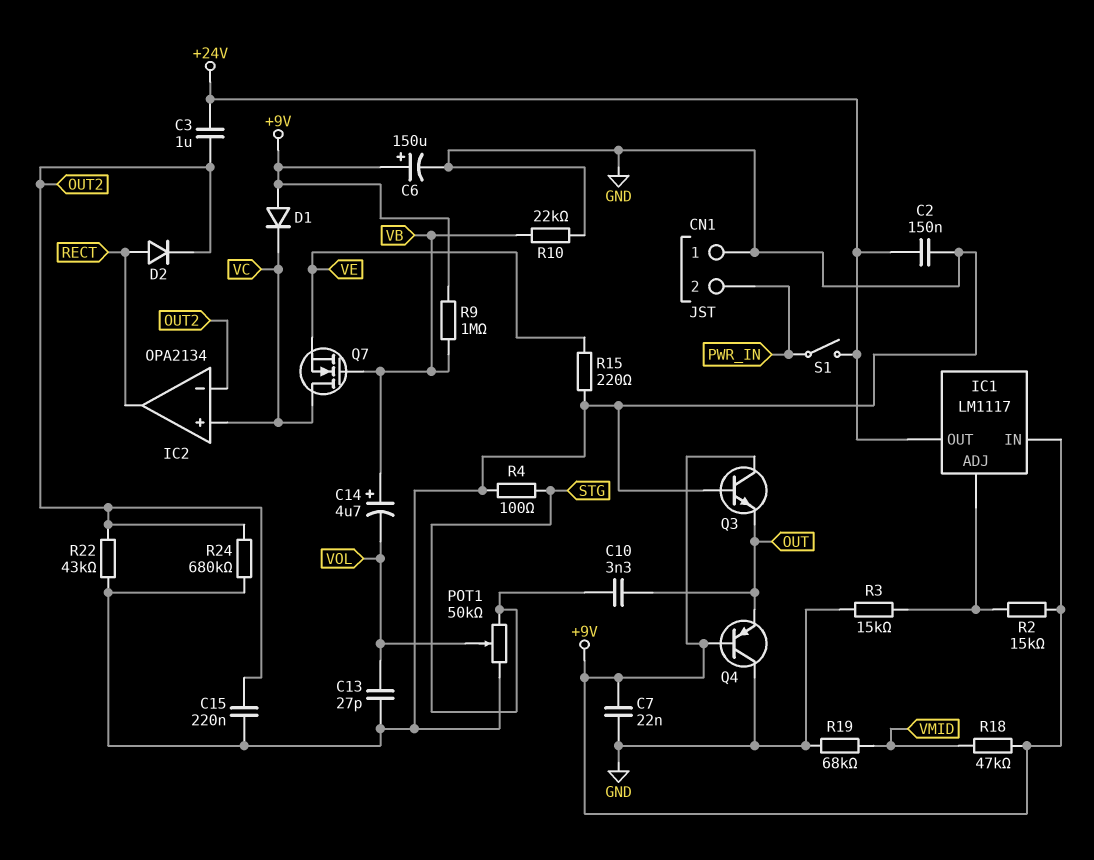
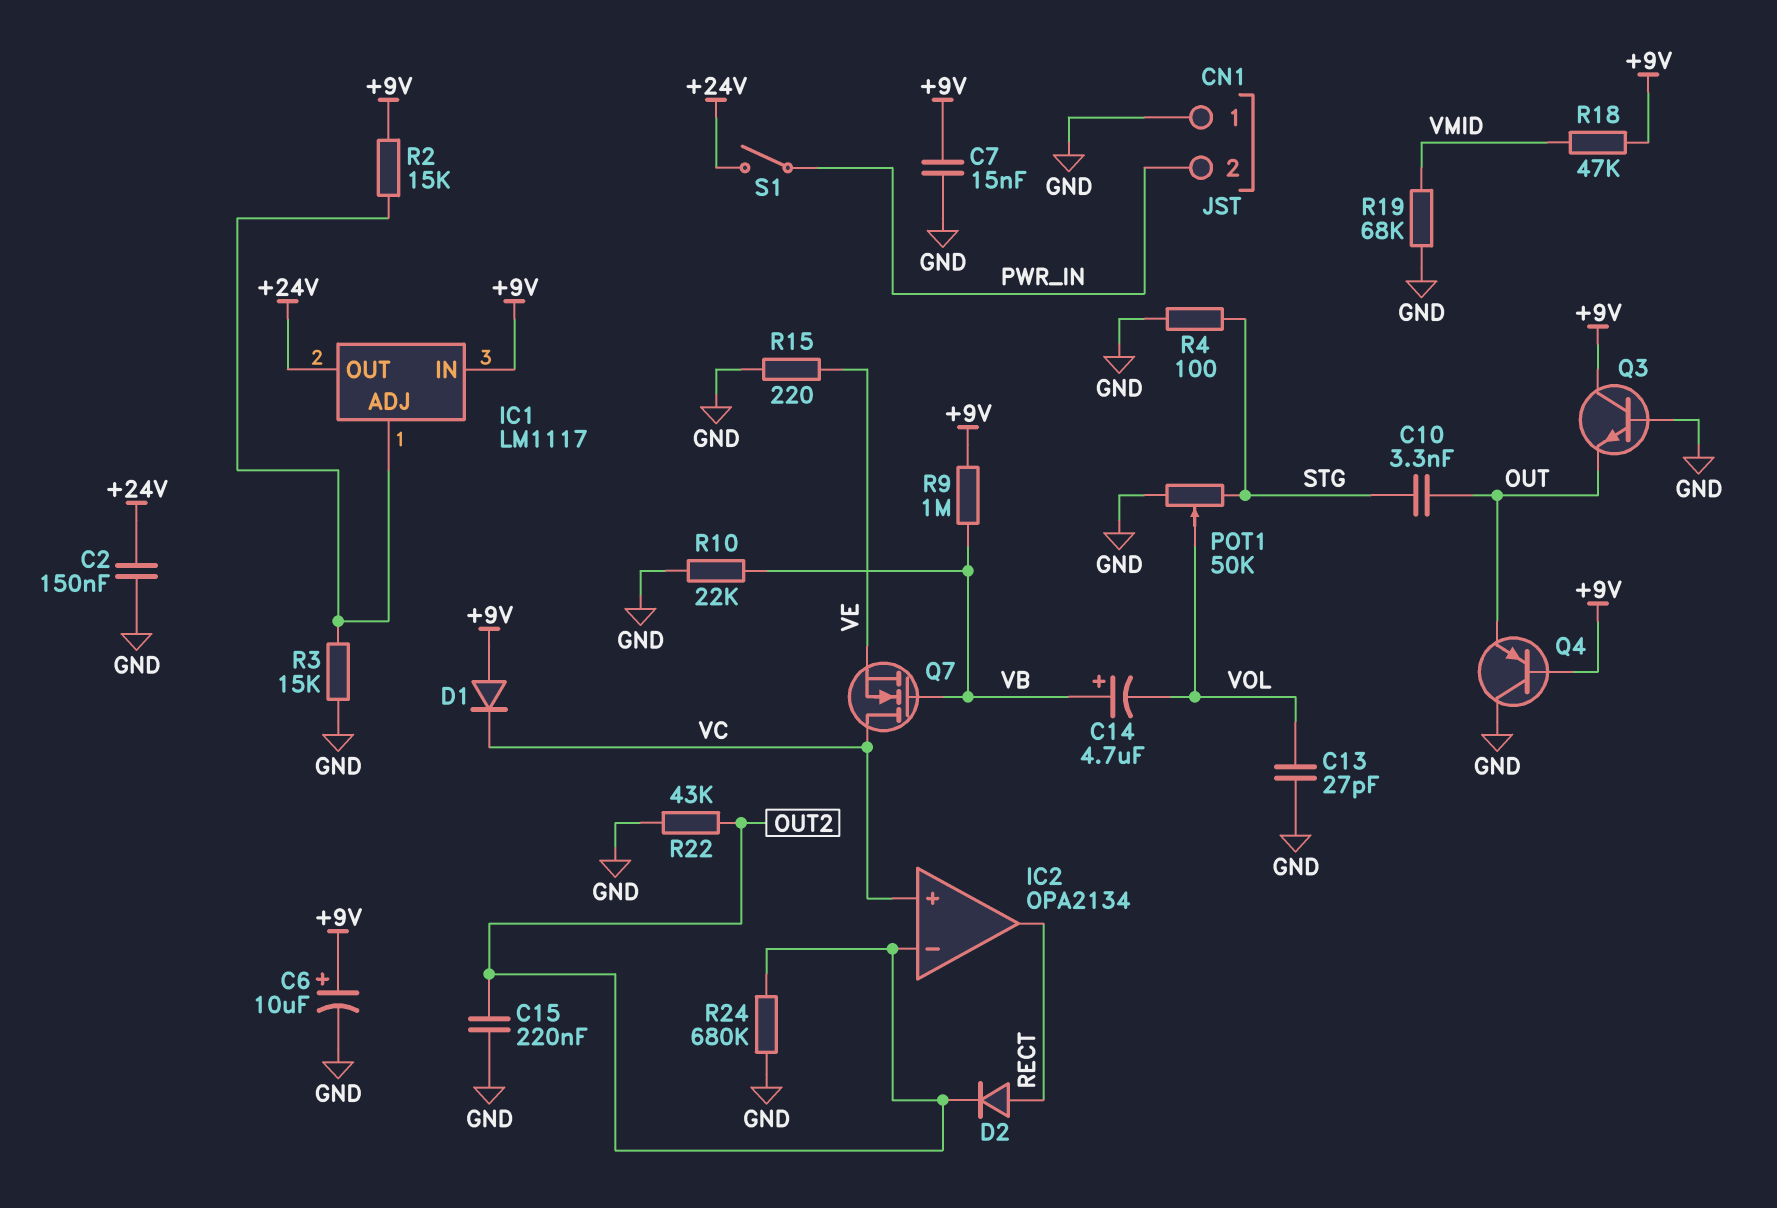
C3: 1uF (+24V, OUT2) -> none
C6: 150uF (plus +9V, minus GND) -> 10uF (plus +9V, minus GND)
C7: 22nF (+9V, GND) -> 15nF (+9V, GND)

